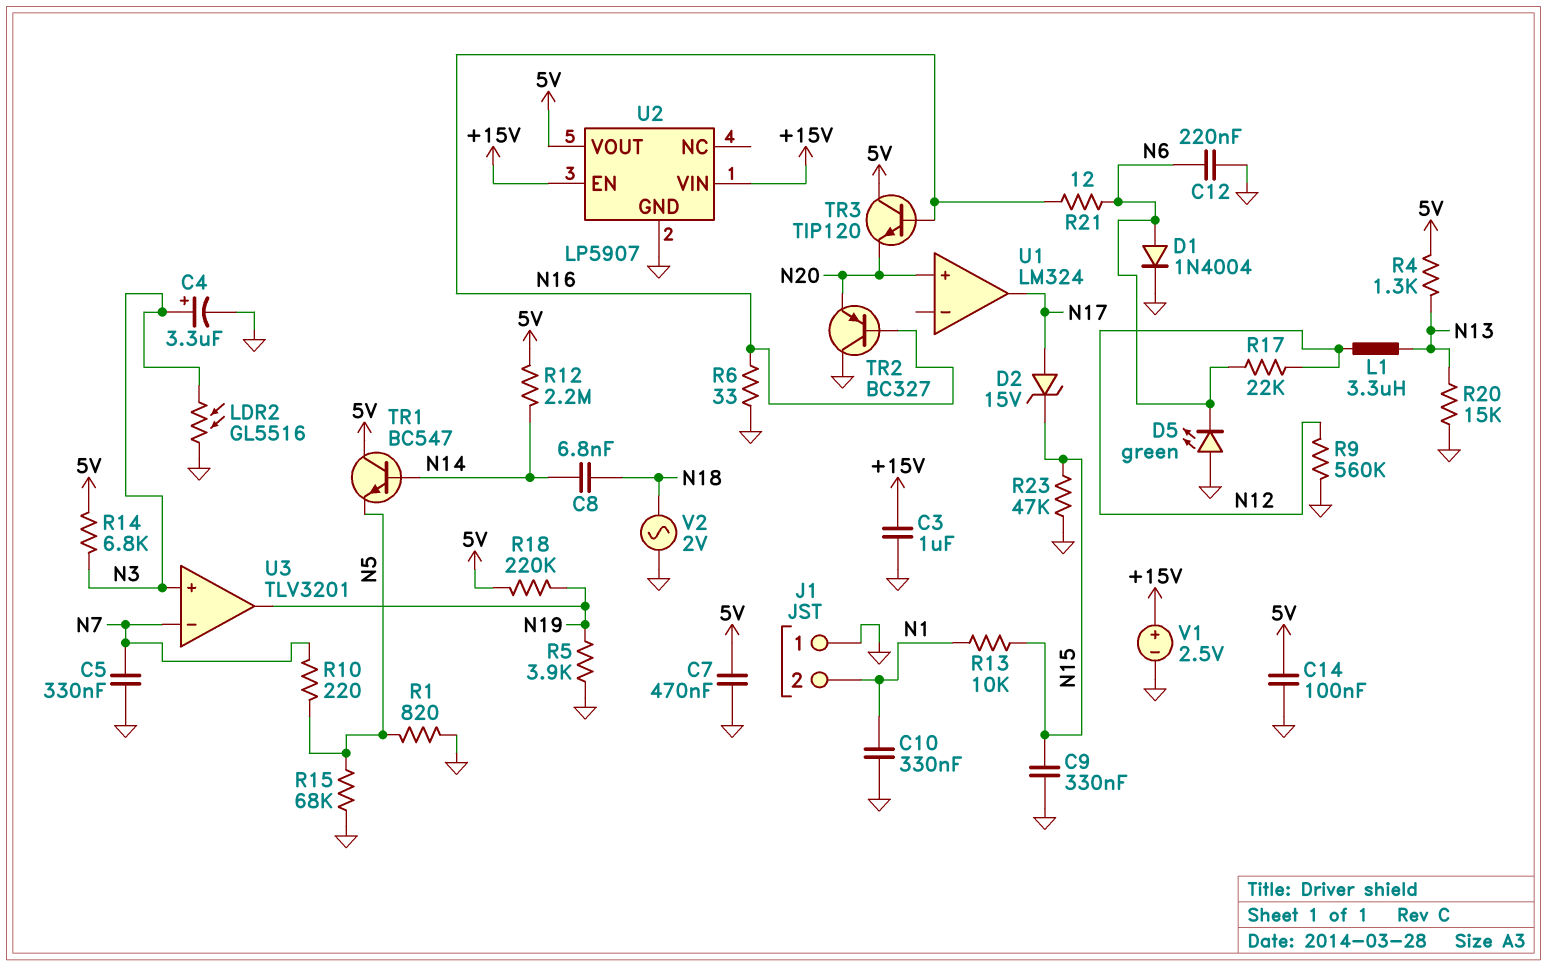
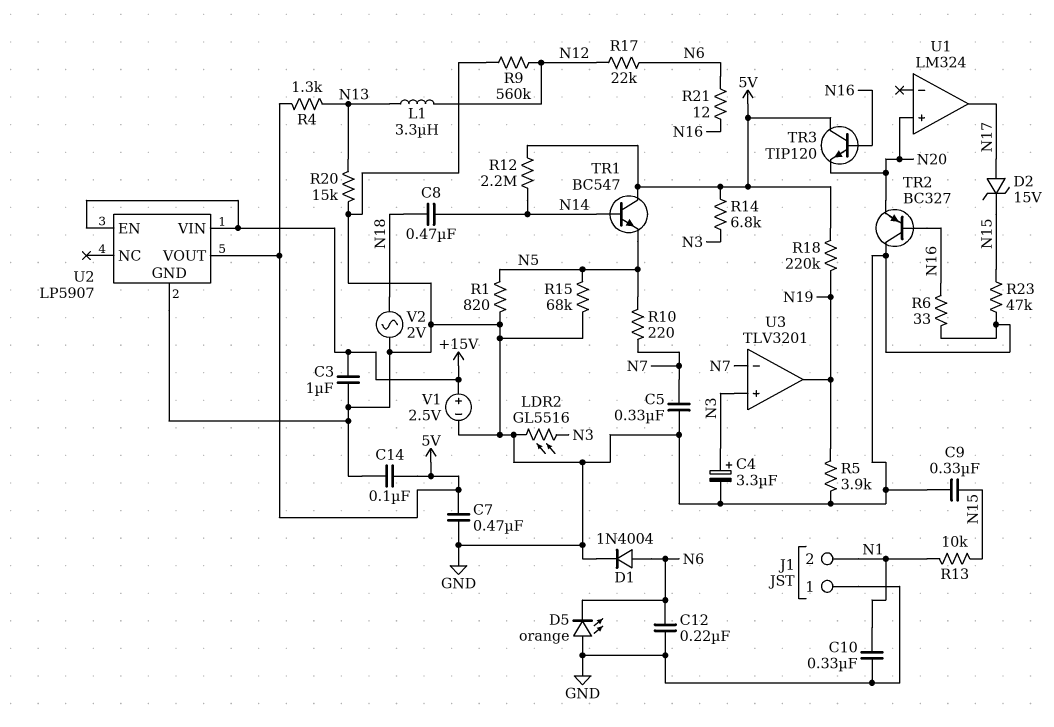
C8: 6.8nF (N14, N18) -> 470nF (N14, N18)
D5: LED green (A GND, K N6) -> LED orange (A GND, K N6)

